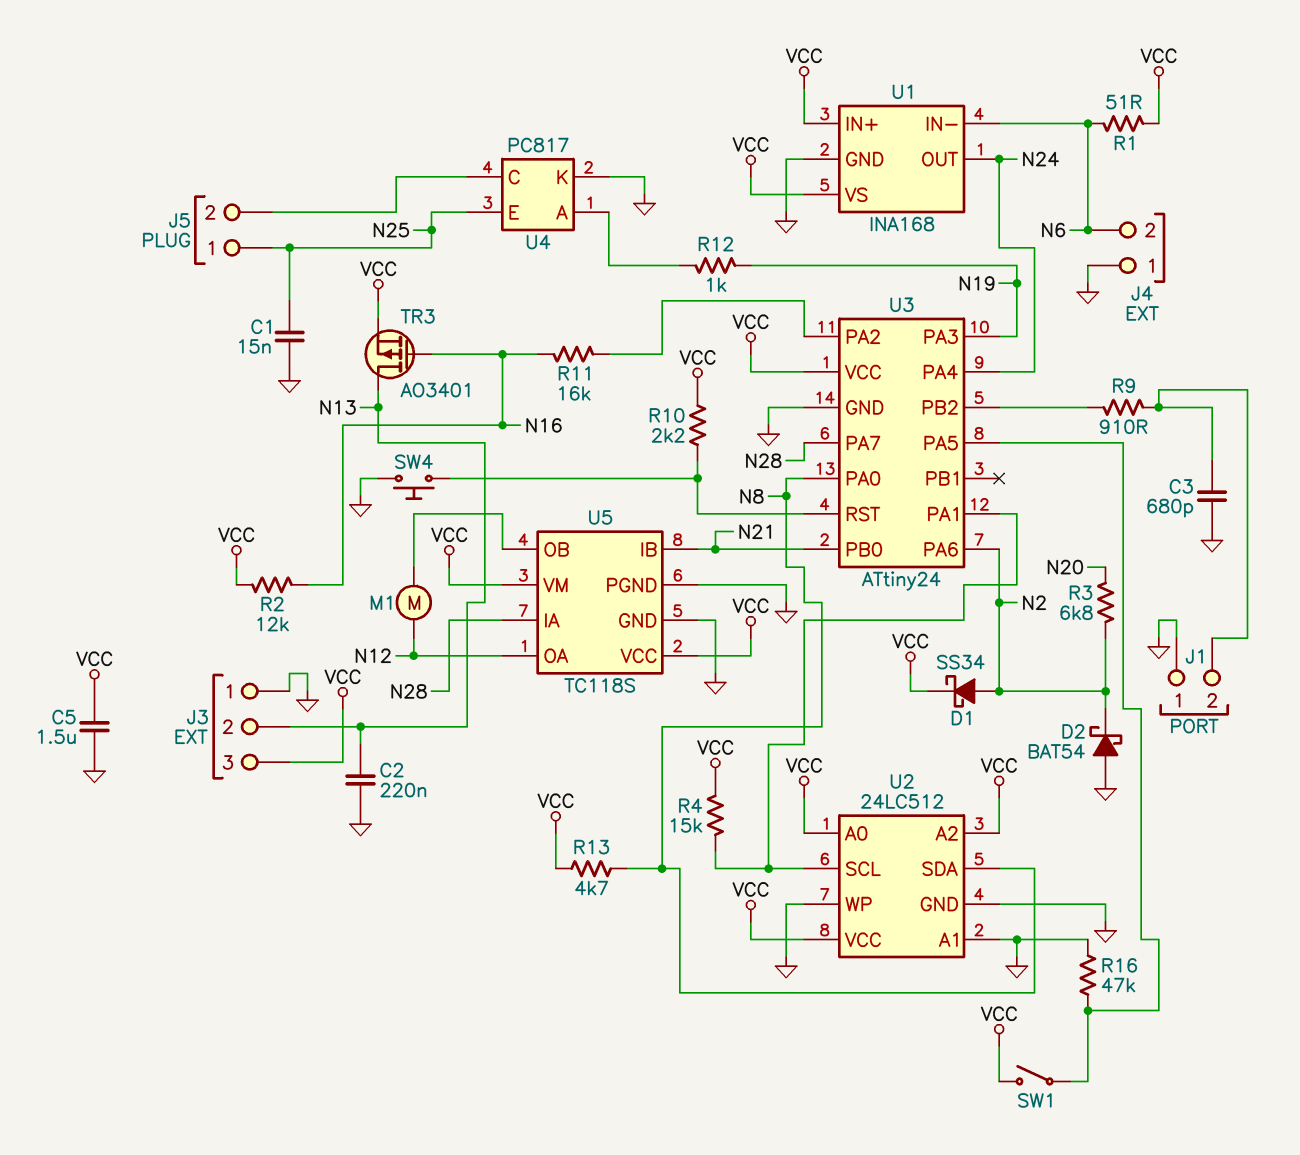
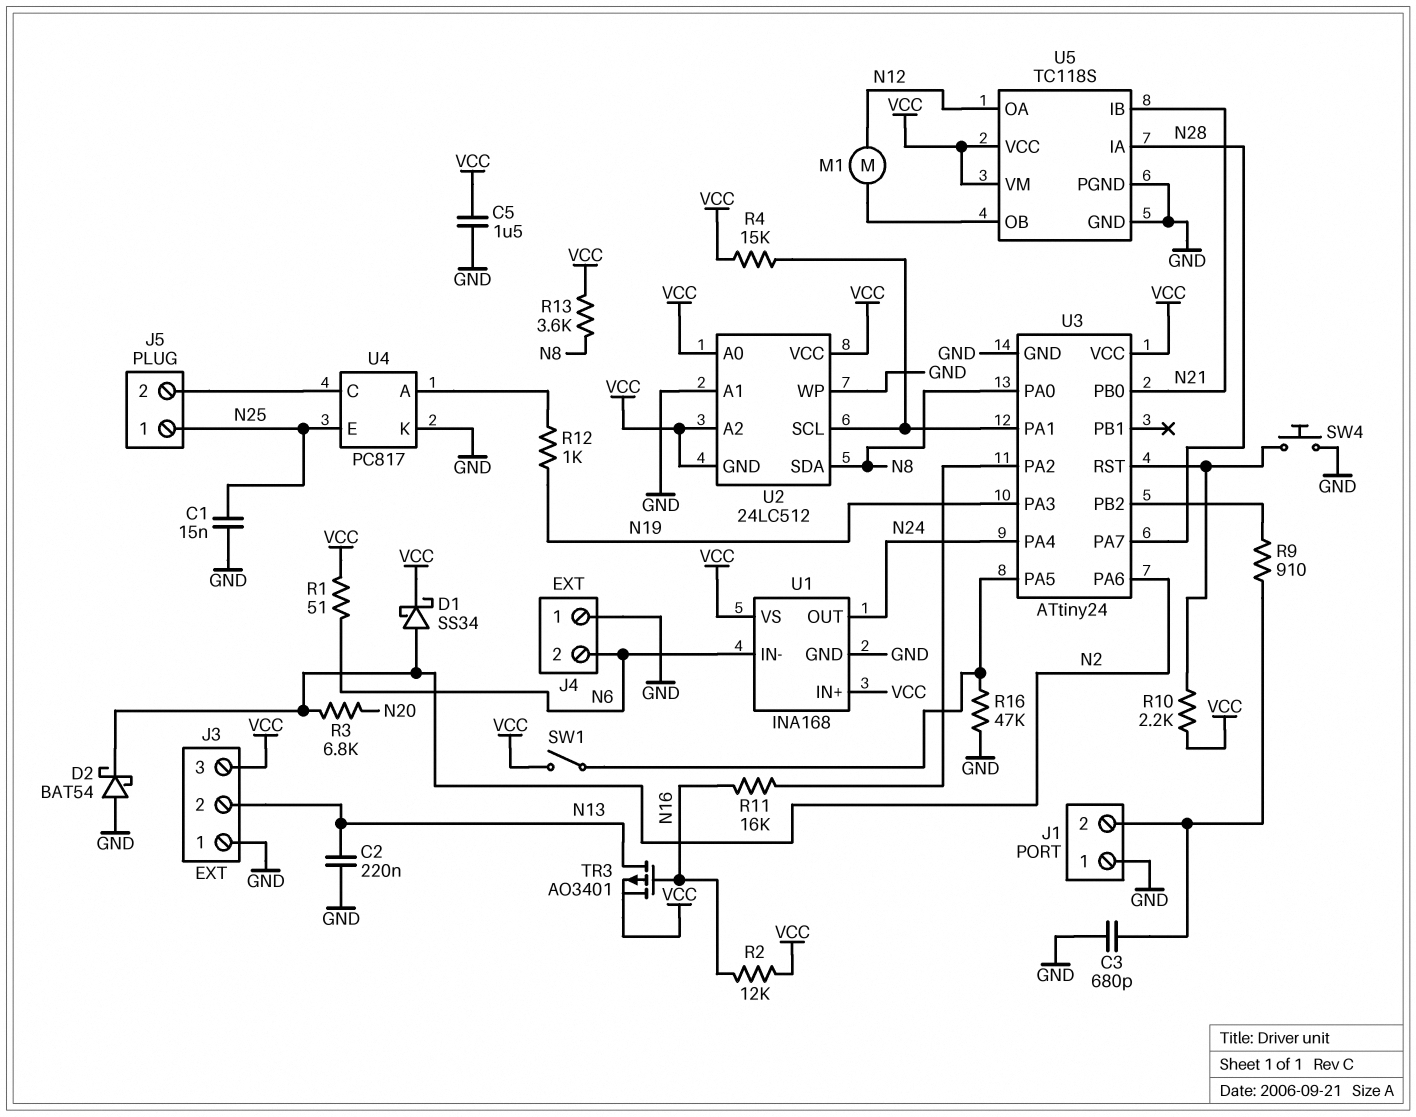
R13: 4.7k (N8, VCC) -> 3.6k (N8, VCC)
U2 pin GND: GND -> VCC

